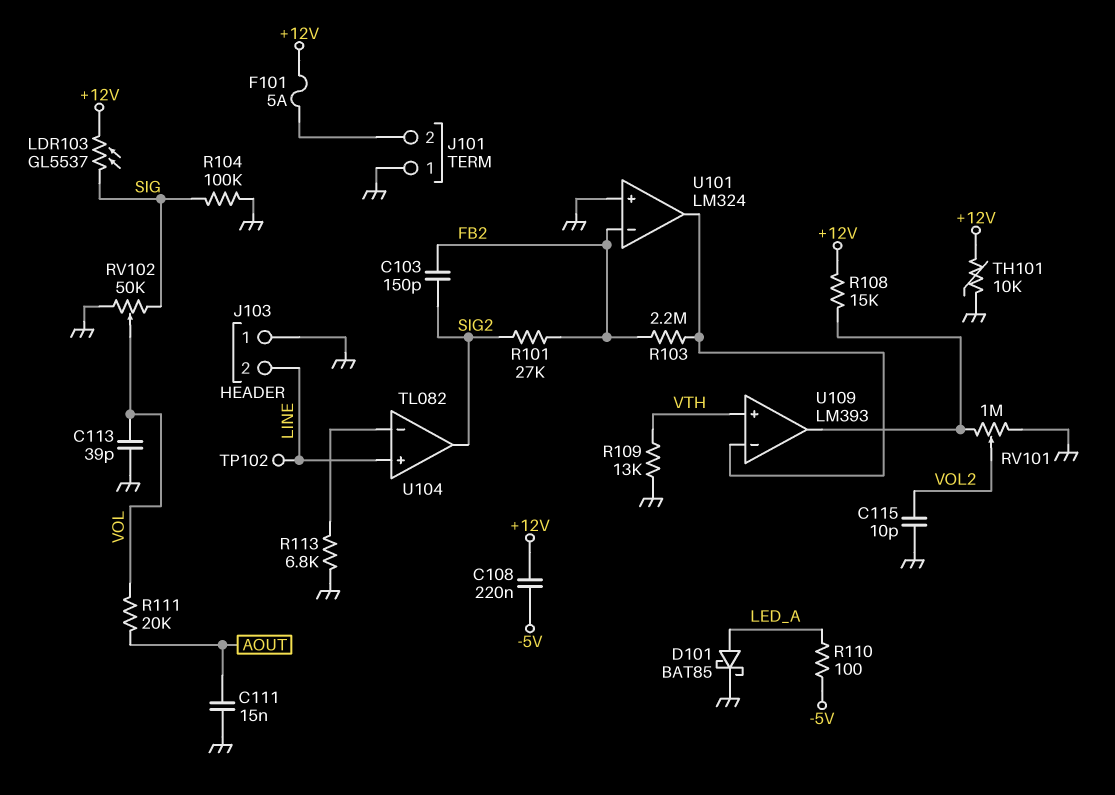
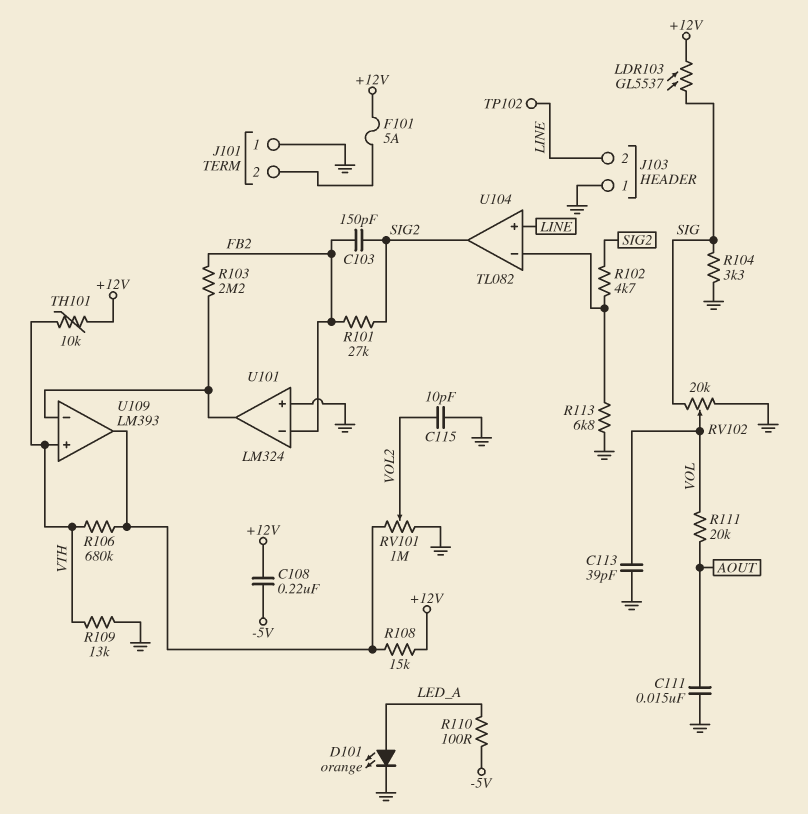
D101: schottky BAT85 (A LED_A, K GND) -> LED orange (A LED_A, K GND)
R102: none -> 4.7k (SIG2, U104/in-)
R104: 100k (GND, SIG) -> 3.3k (GND, SIG)
R106: none -> 680k (U109/out, VTH)
RV102: 50k (GND, SIG, wiper VOL) -> 20k (GND, SIG, wiper VOL)
TH101: 10k (+12V, GND) -> 10k (+12V, VTH)

